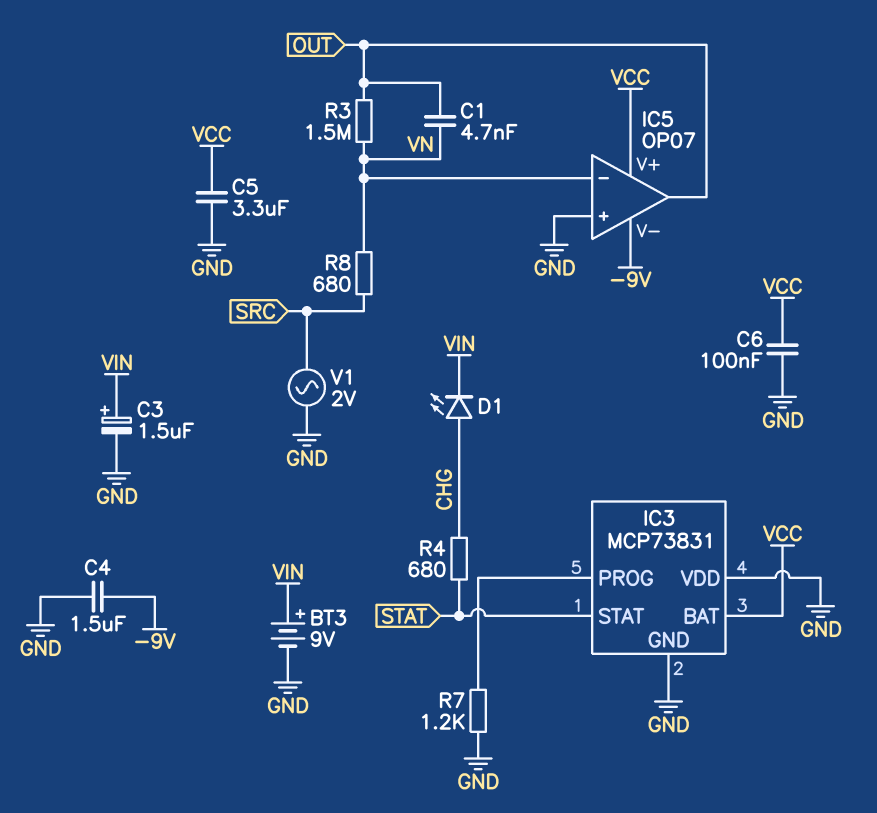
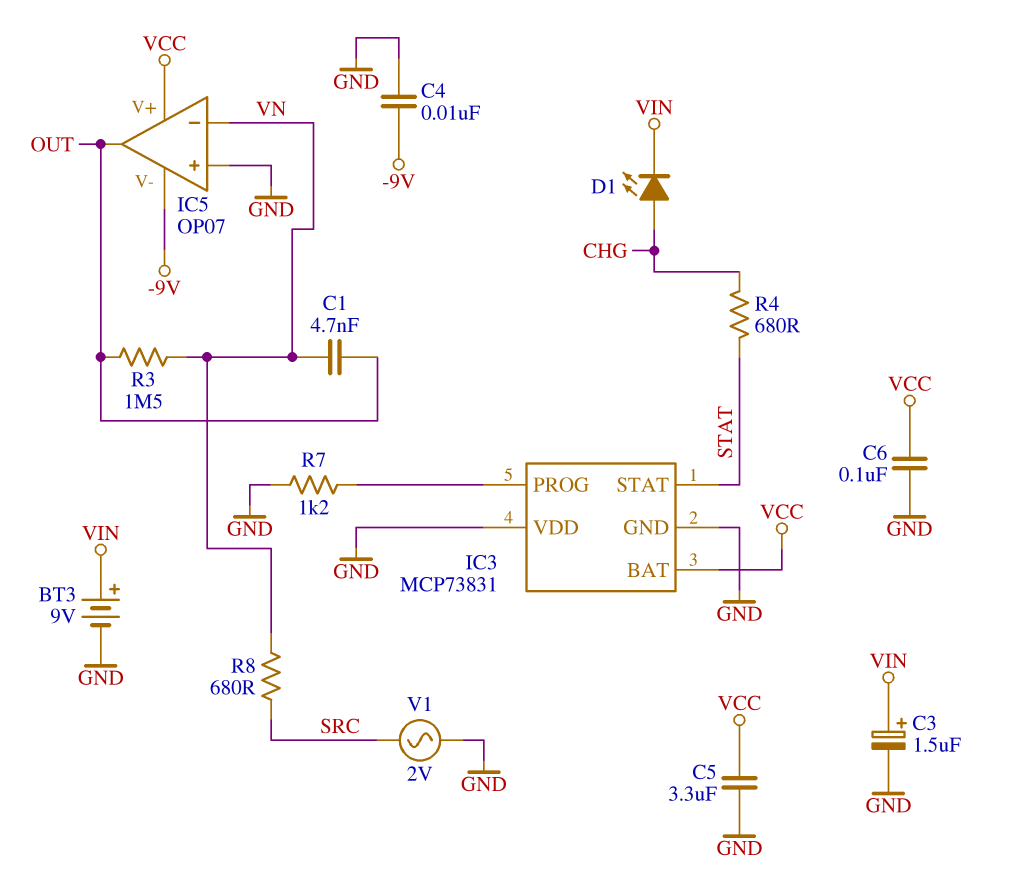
C4: 1.5uF (-9V, GND) -> 10nF (-9V, GND)

